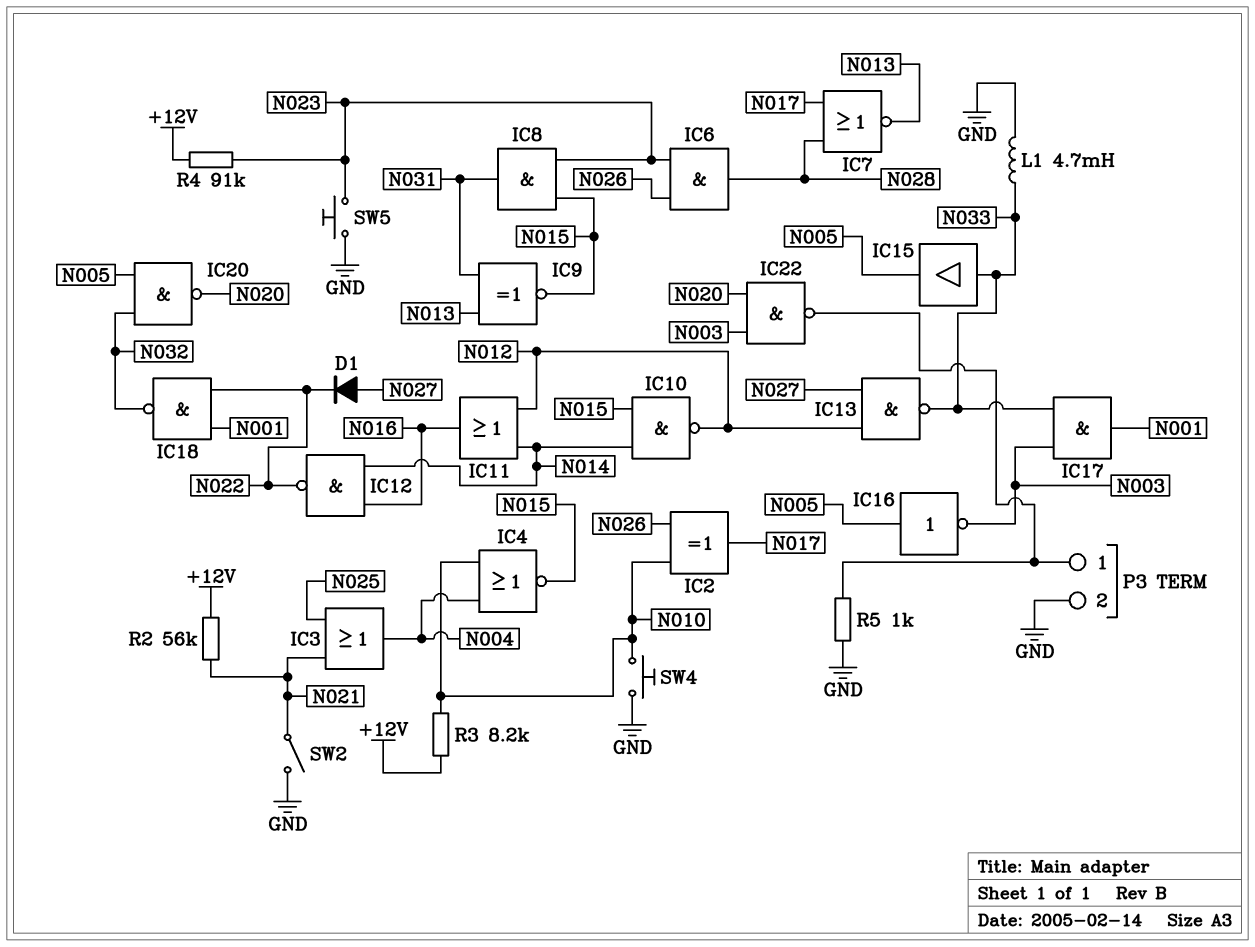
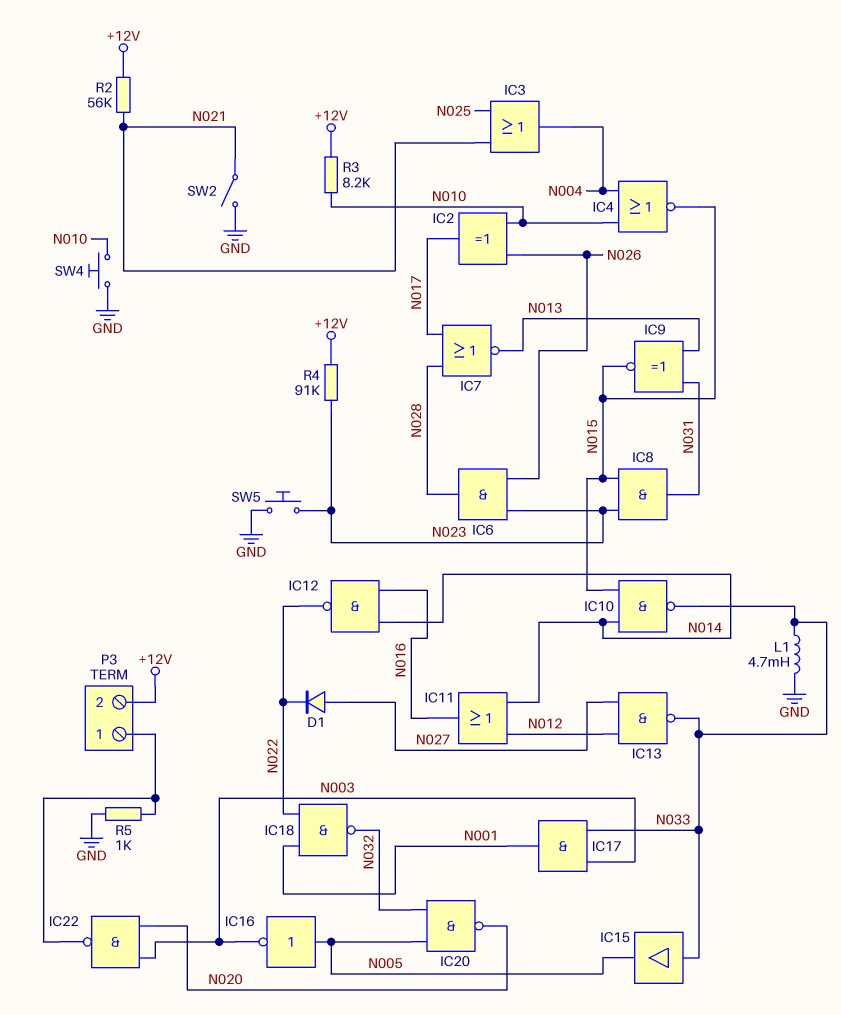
IC10: NAND (in N014, in N015, out N012) -> NAND (in N014, in N015, out N033)
P3 pin 2: GND -> +12V

